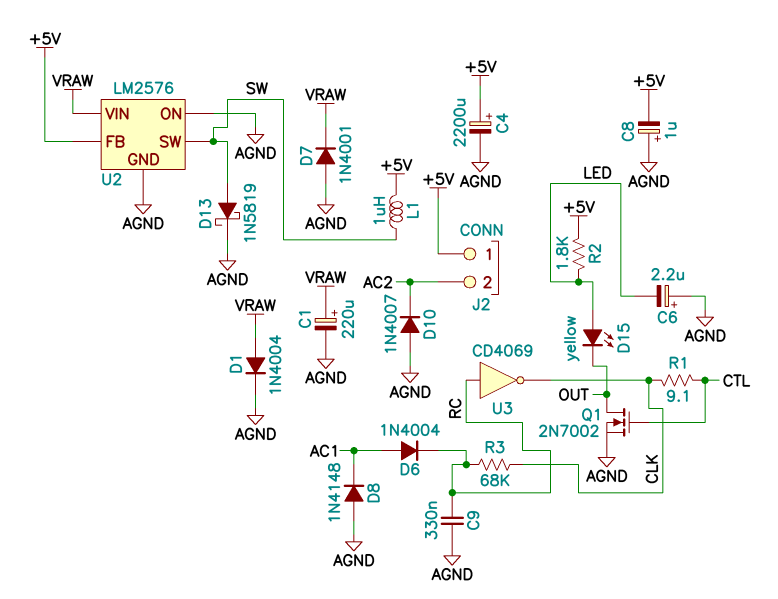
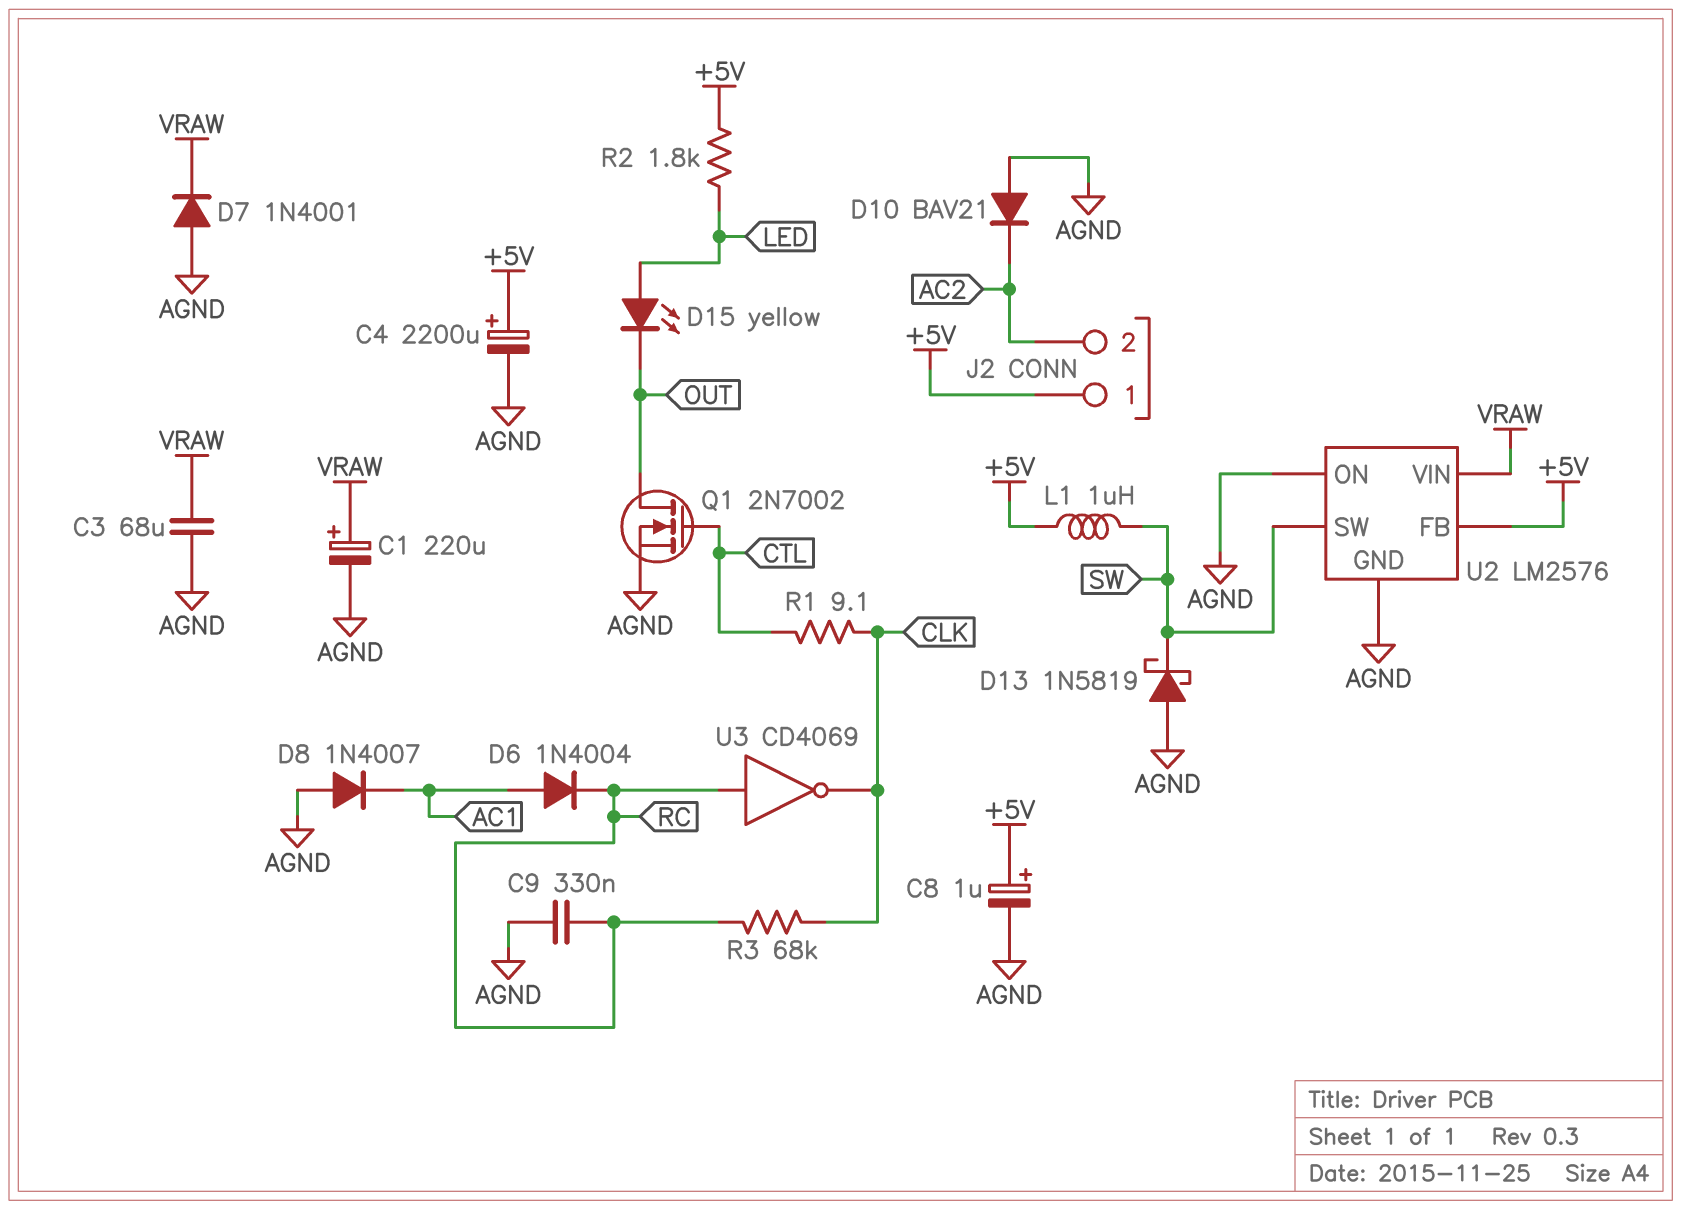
C3: none -> 68uF (AGND, VRAW)
C6: 2.2uF (plus AGND, minus LED) -> none
C8: 1uF (plus AGND, minus +5V) -> 1uF (plus +5V, minus AGND)
D1: diode 1N4004 (A VRAW, K AGND) -> none
D8: diode 1N4148 (A AGND, K AC1) -> diode 1N4007 (A AGND, K AC1)
D10: diode 1N4007 (A AGND, K AC2) -> diode BAV21 (A AGND, K AC2)
D13: schottky 1N5819 (A SW, K AGND) -> schottky 1N5819 (A AGND, K SW)

